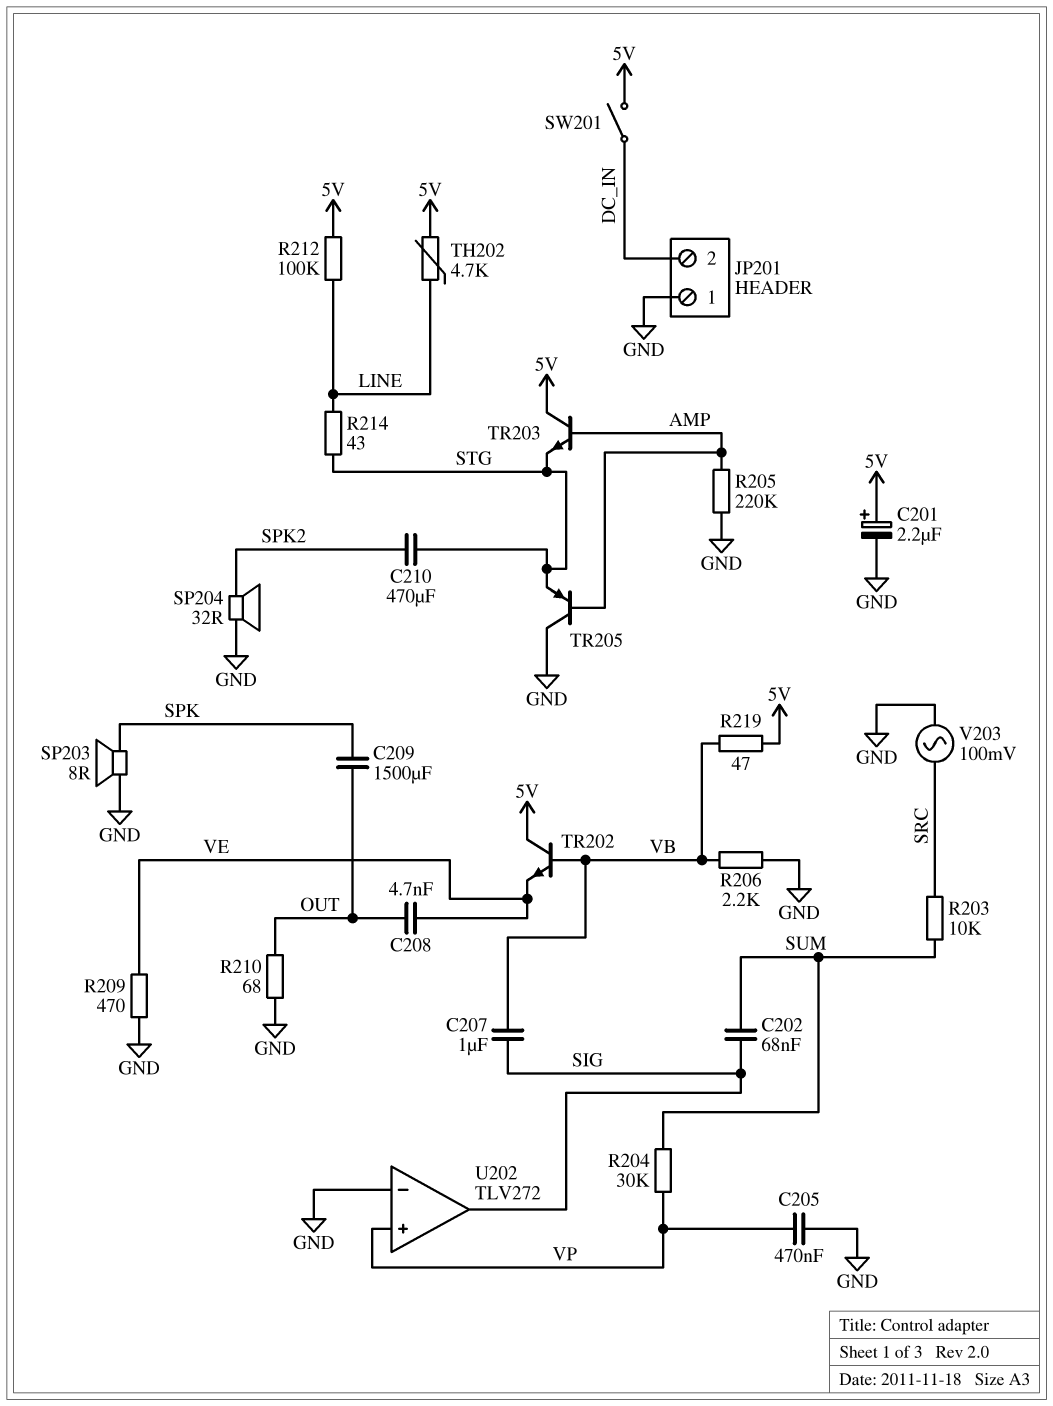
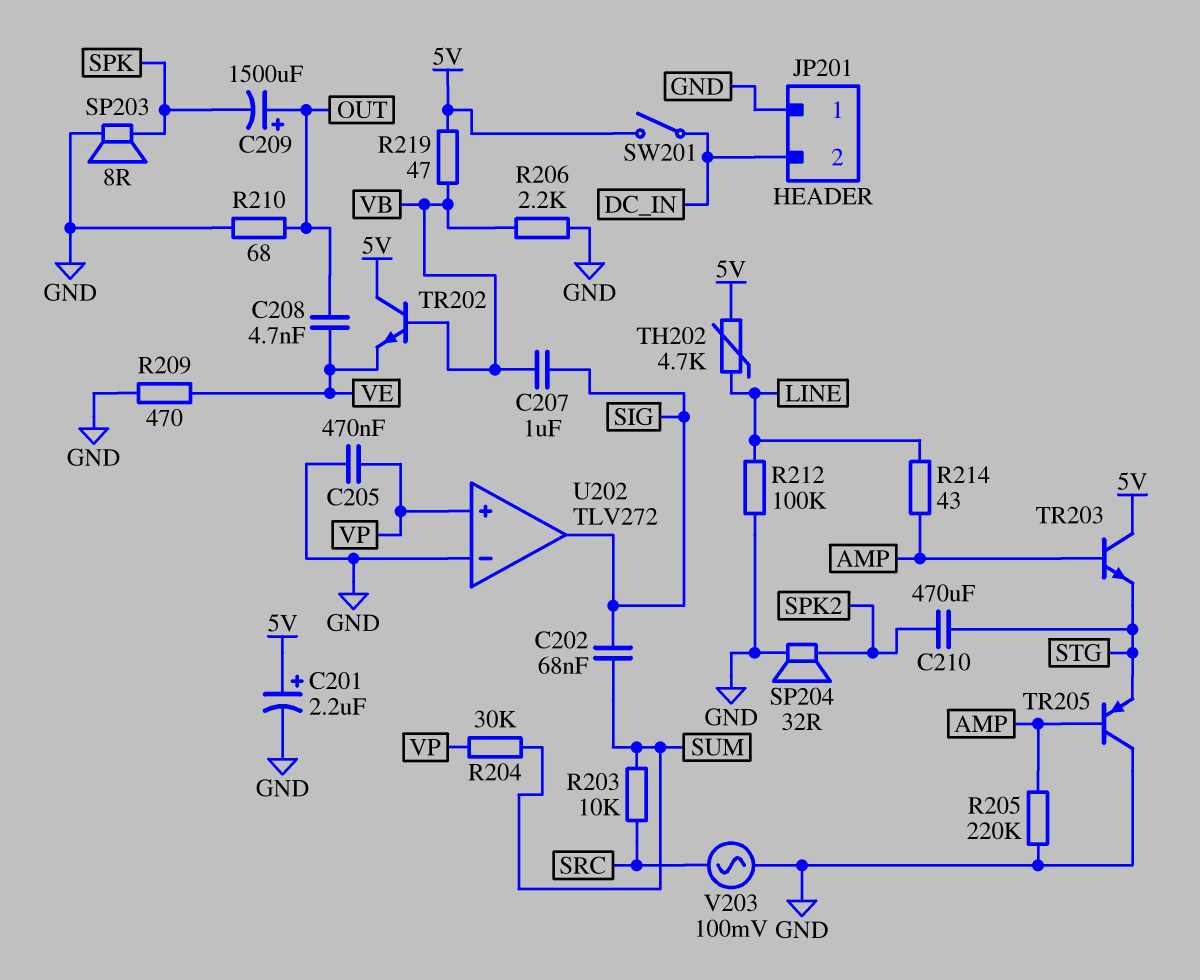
C209: 1500uF (OUT, SPK) -> 1500uF (plus OUT, minus SPK)
R212: 100k (5V, LINE) -> 100k (GND, LINE)
R214: 43 (LINE, STG) -> 43 (AMP, LINE)

